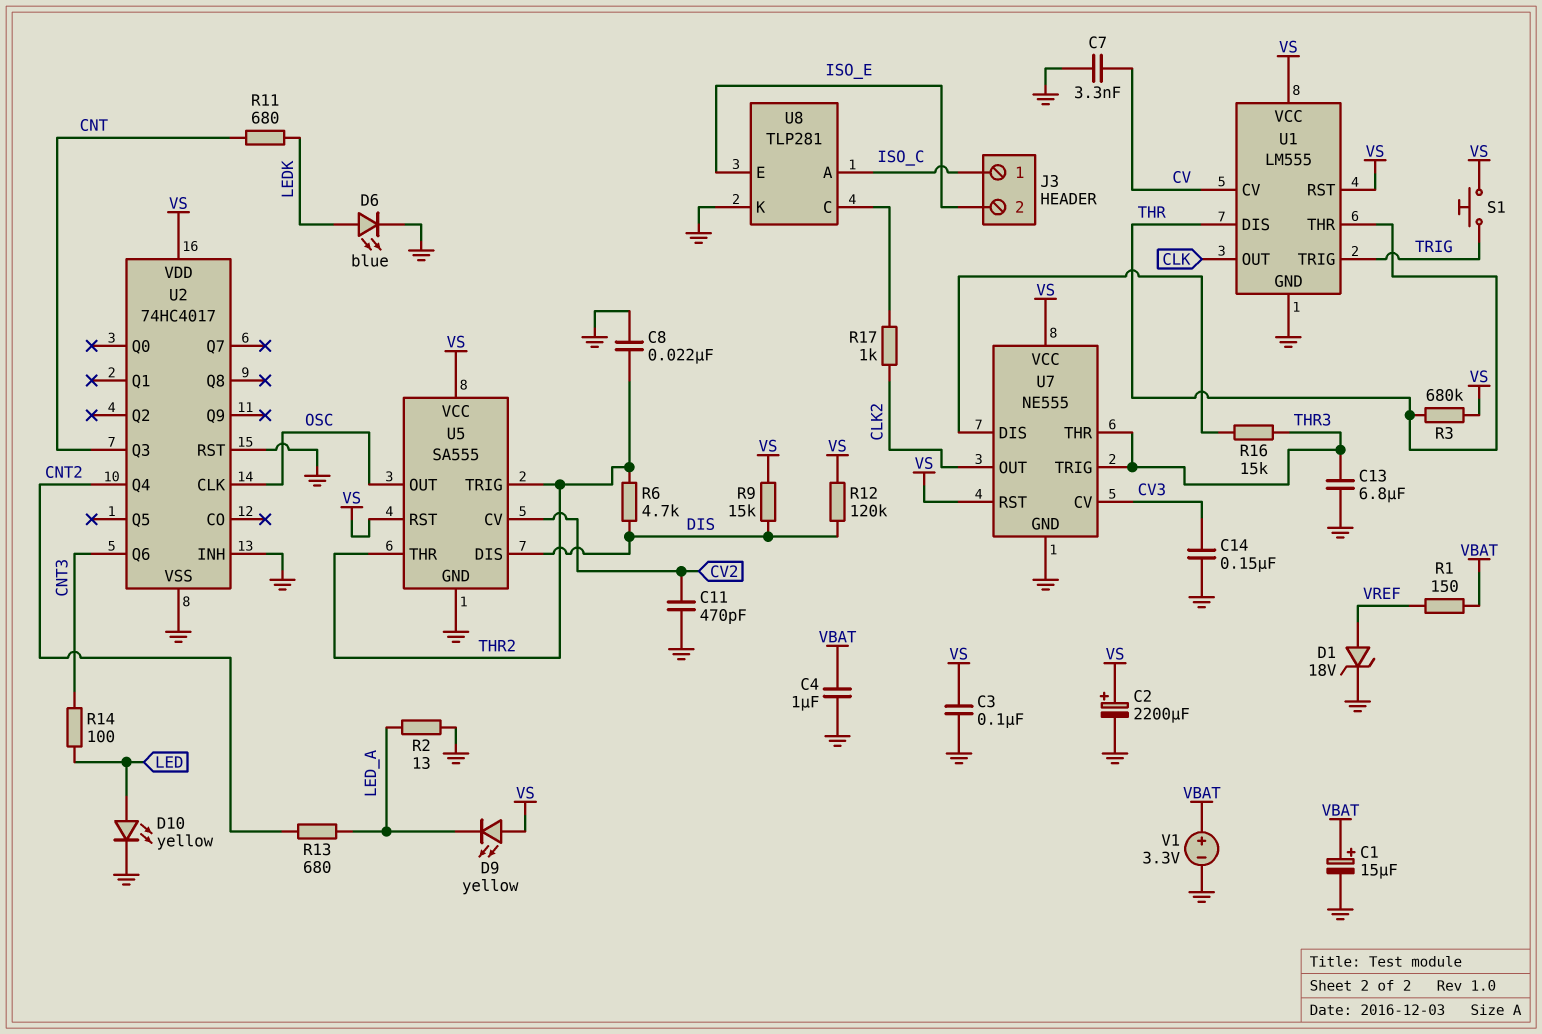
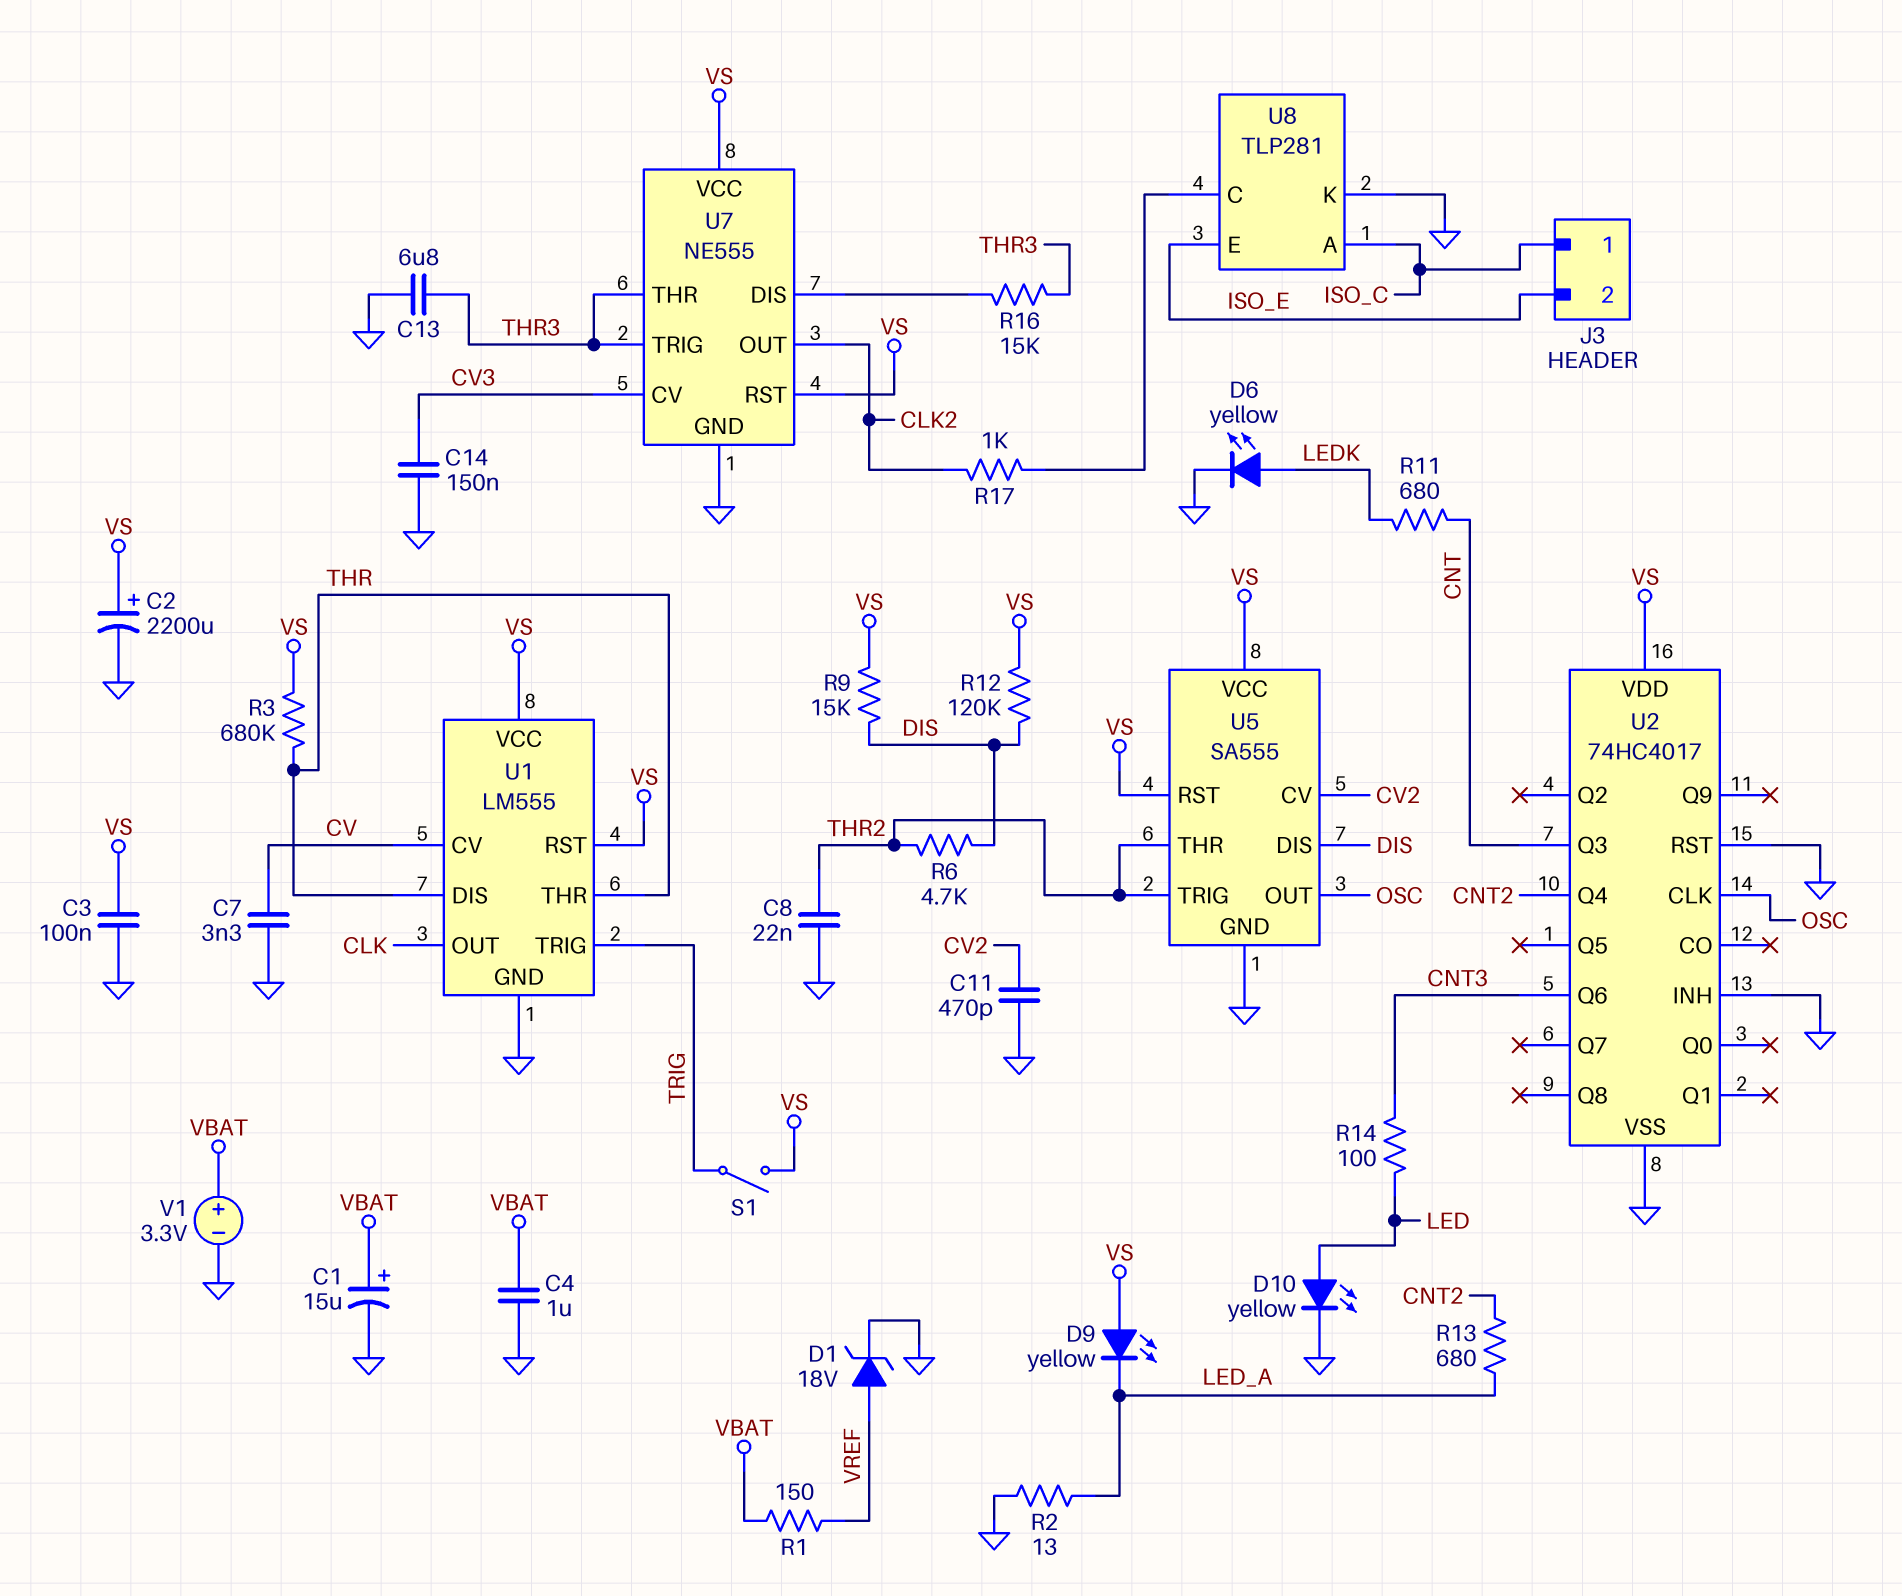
D6: LED blue (A LEDK, K GND) -> LED yellow (A LEDK, K GND)
S1: button (TRIG, VS) -> switch (TRIG, VS)

